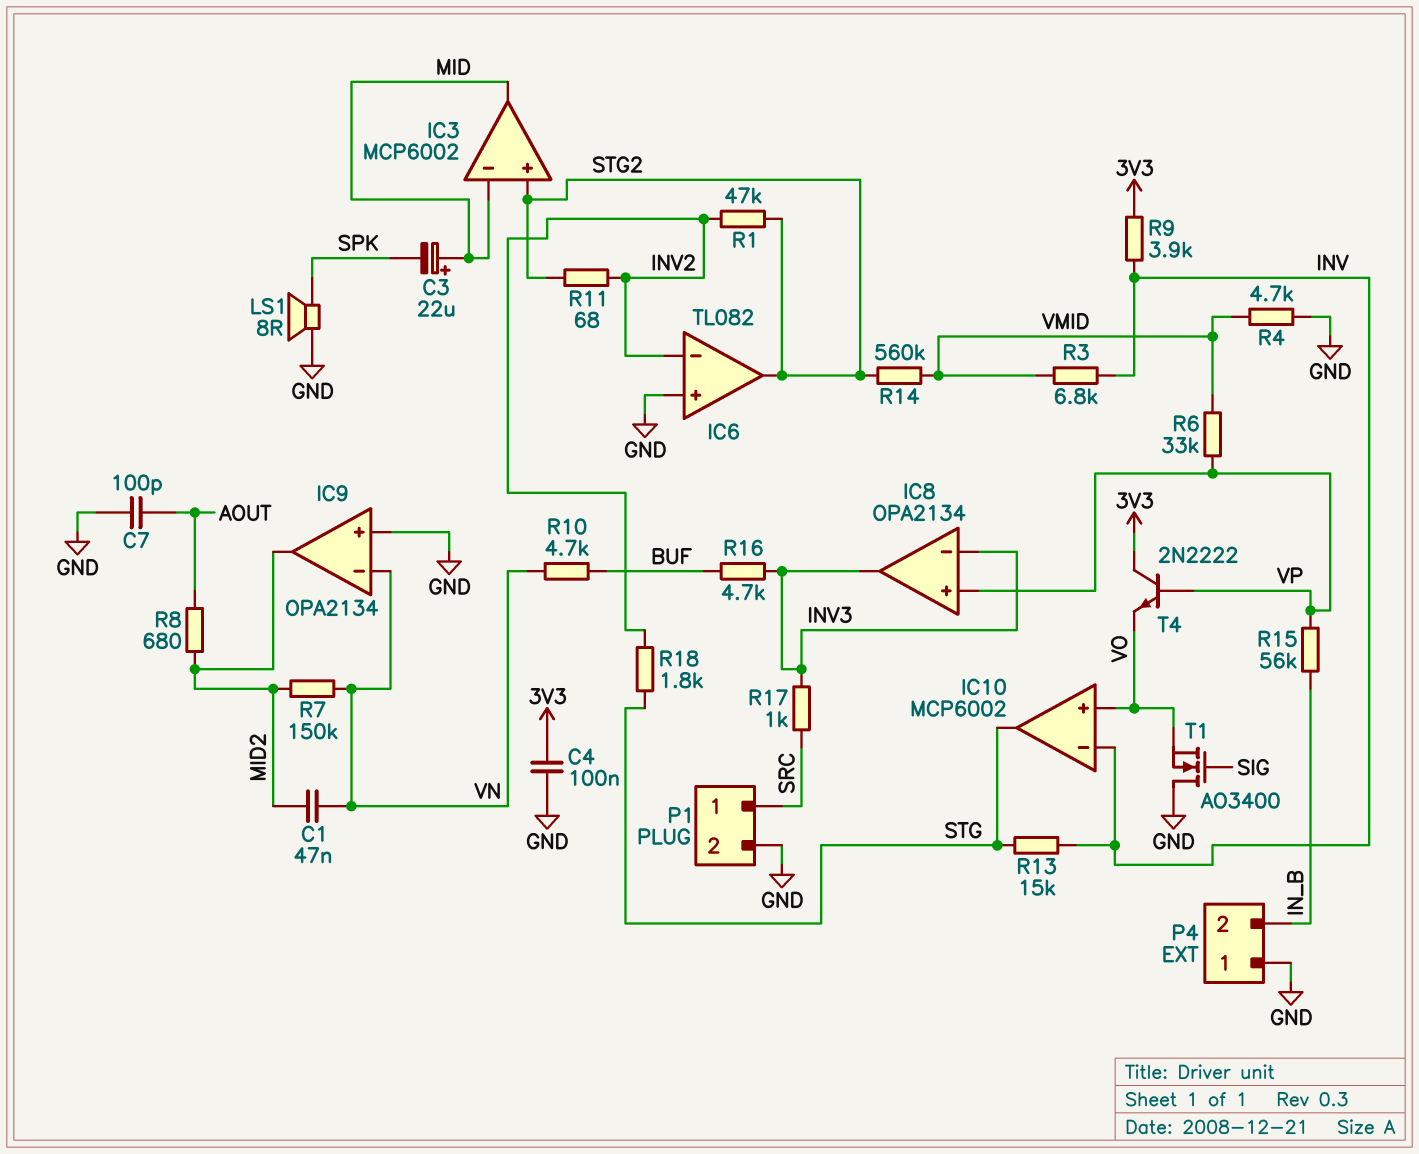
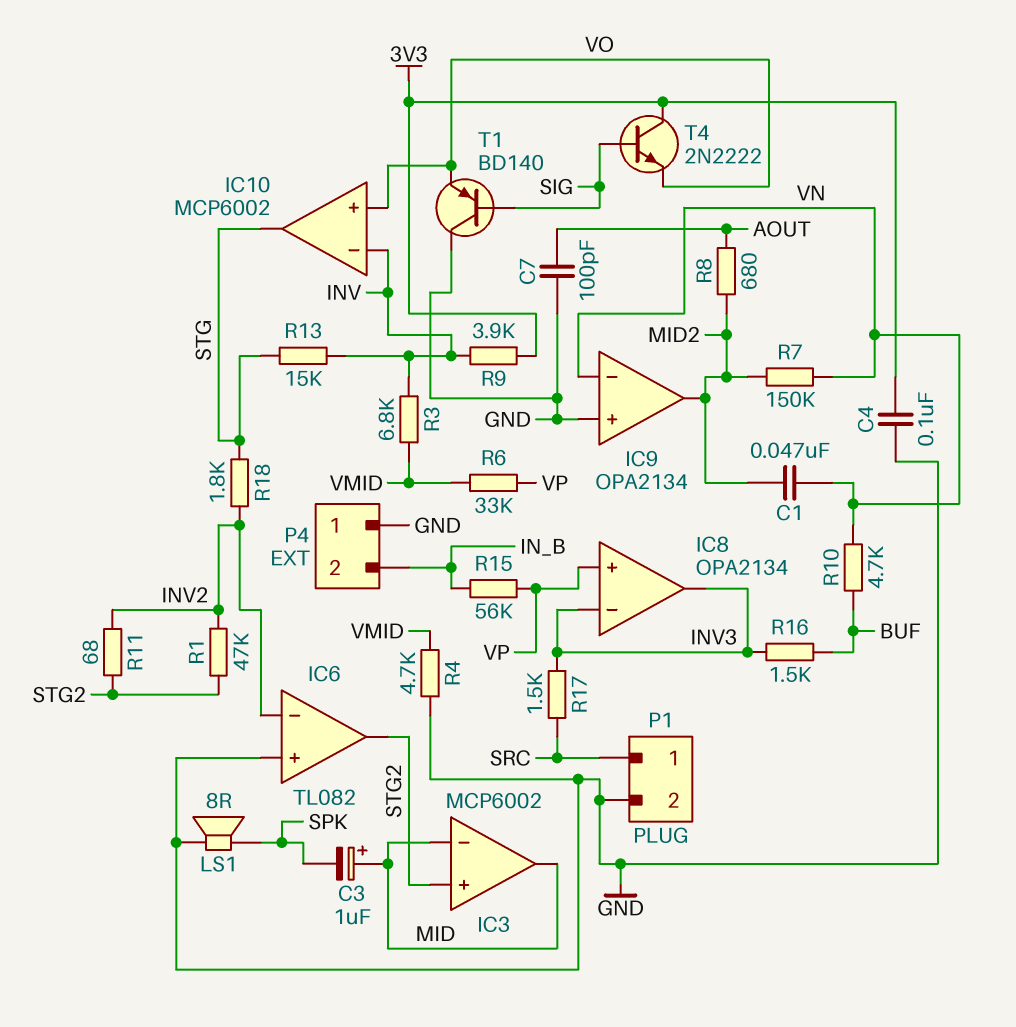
C3: 22uF (plus MID, minus SPK) -> 1uF (plus MID, minus SPK)
R14: 560k (STG2, VMID) -> none
R16: 4.7k (BUF, INV3) -> 1.5k (BUF, INV3)
R17: 1k (INV3, SRC) -> 1.5k (INV3, SRC)
T1: NMOS AO3400 (G SIG, D GND, S VO) -> PNP BD140 (B SIG, C GND, E VO)
T4: NPN 2N2222 (B VP, C 3V3, E VO) -> NPN 2N2222 (B SIG, C 3V3, E VO)

